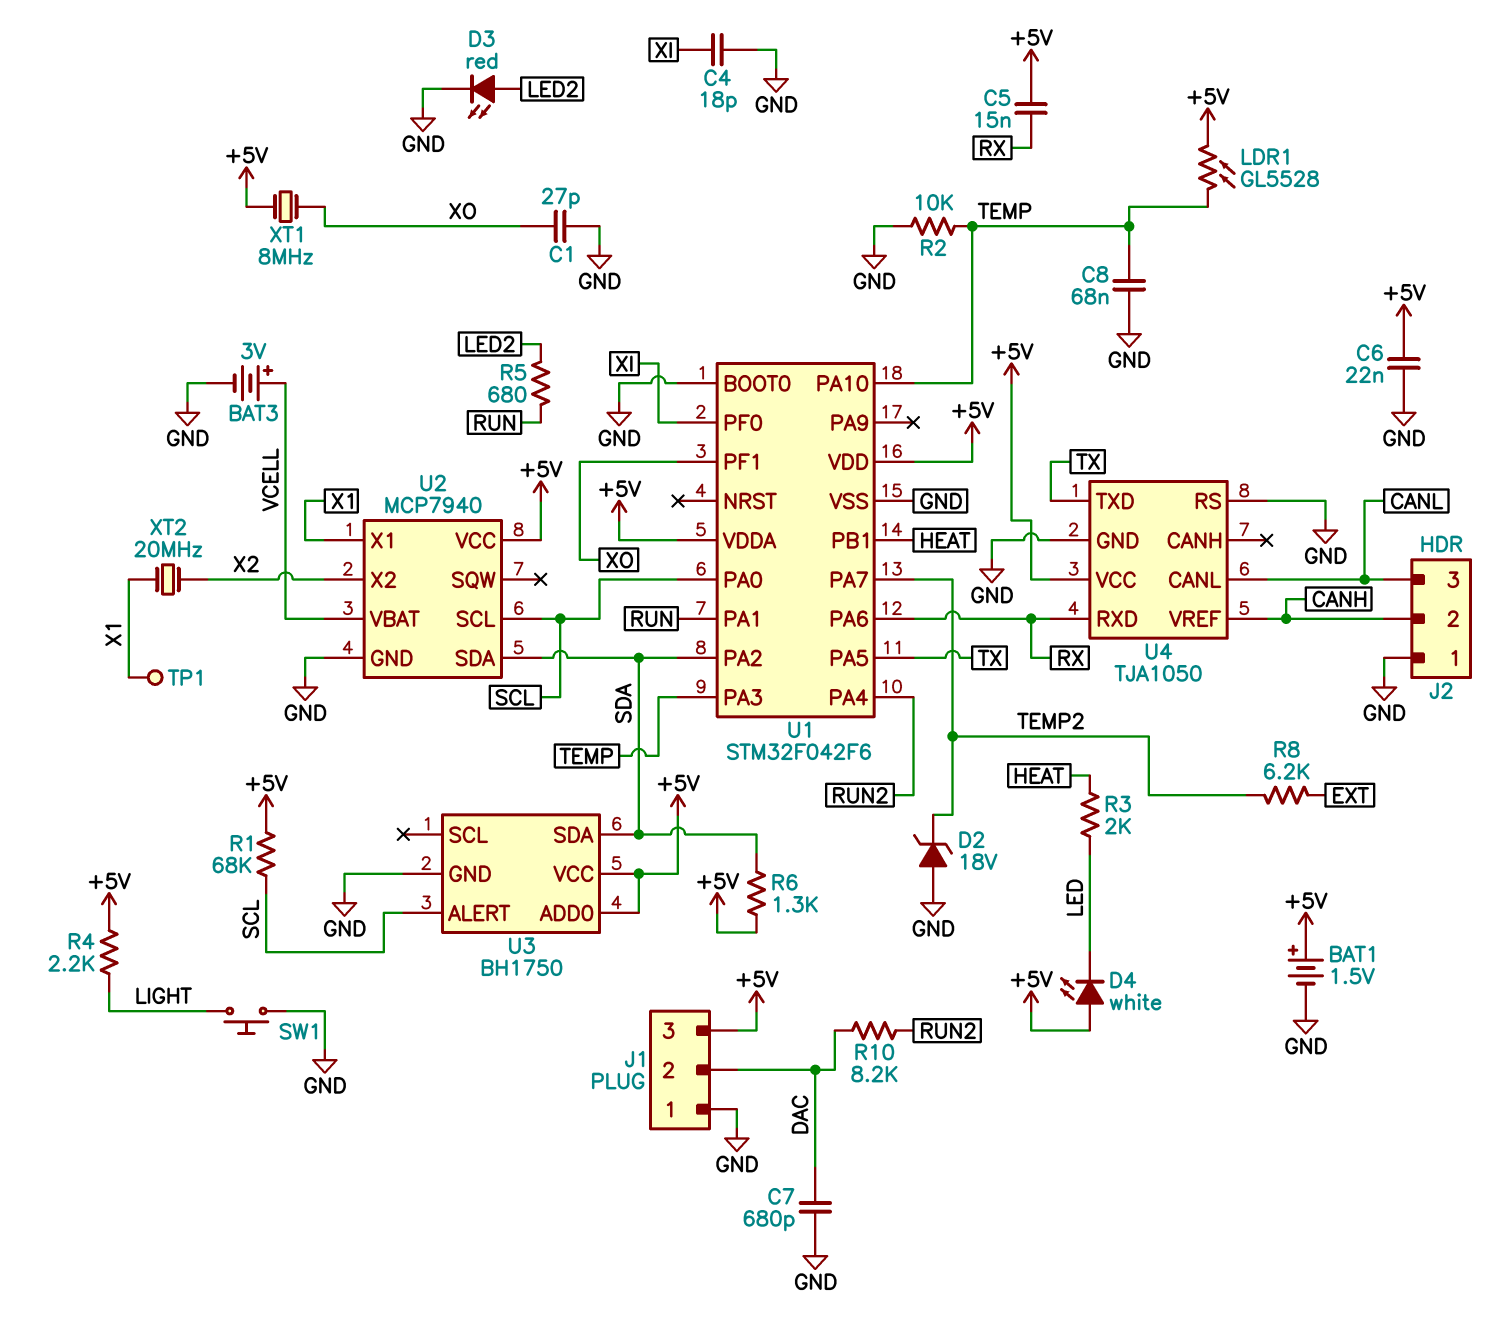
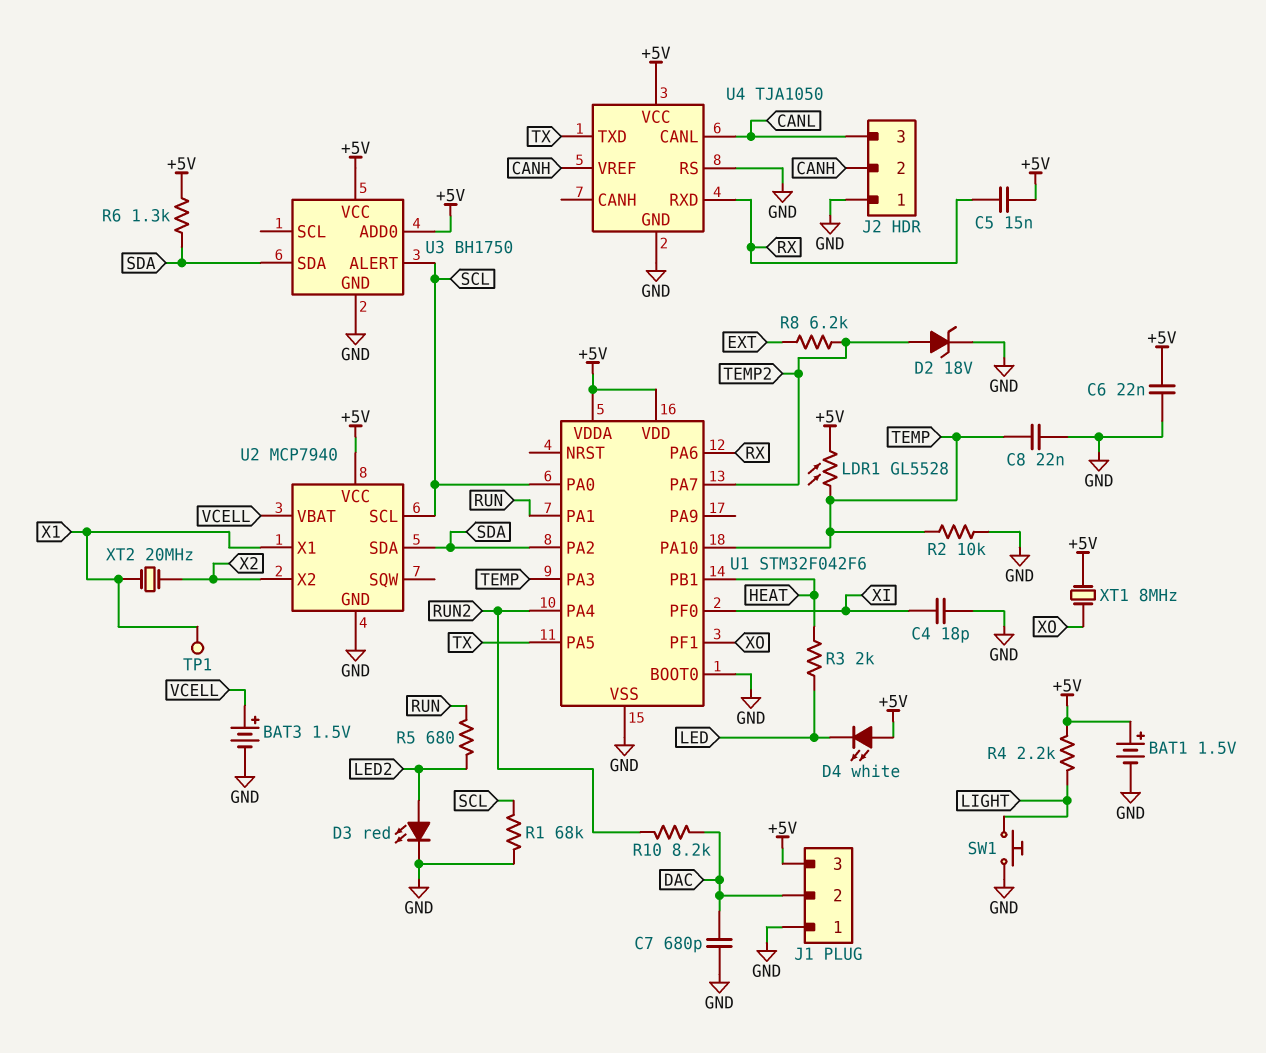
BAT3: 3V (plus VCELL, minus GND) -> 1.5V (plus VCELL, minus GND)
C1: 27pF (GND, XO) -> none
C8: 68nF (GND, TEMP) -> 22nF (GND, TEMP)
D2: zener 18V (A GND, K TEMP2) -> zener 18V (A TEMP2, K GND)
R1: 68k (+5V, SCL) -> 68k (GND, SCL)

